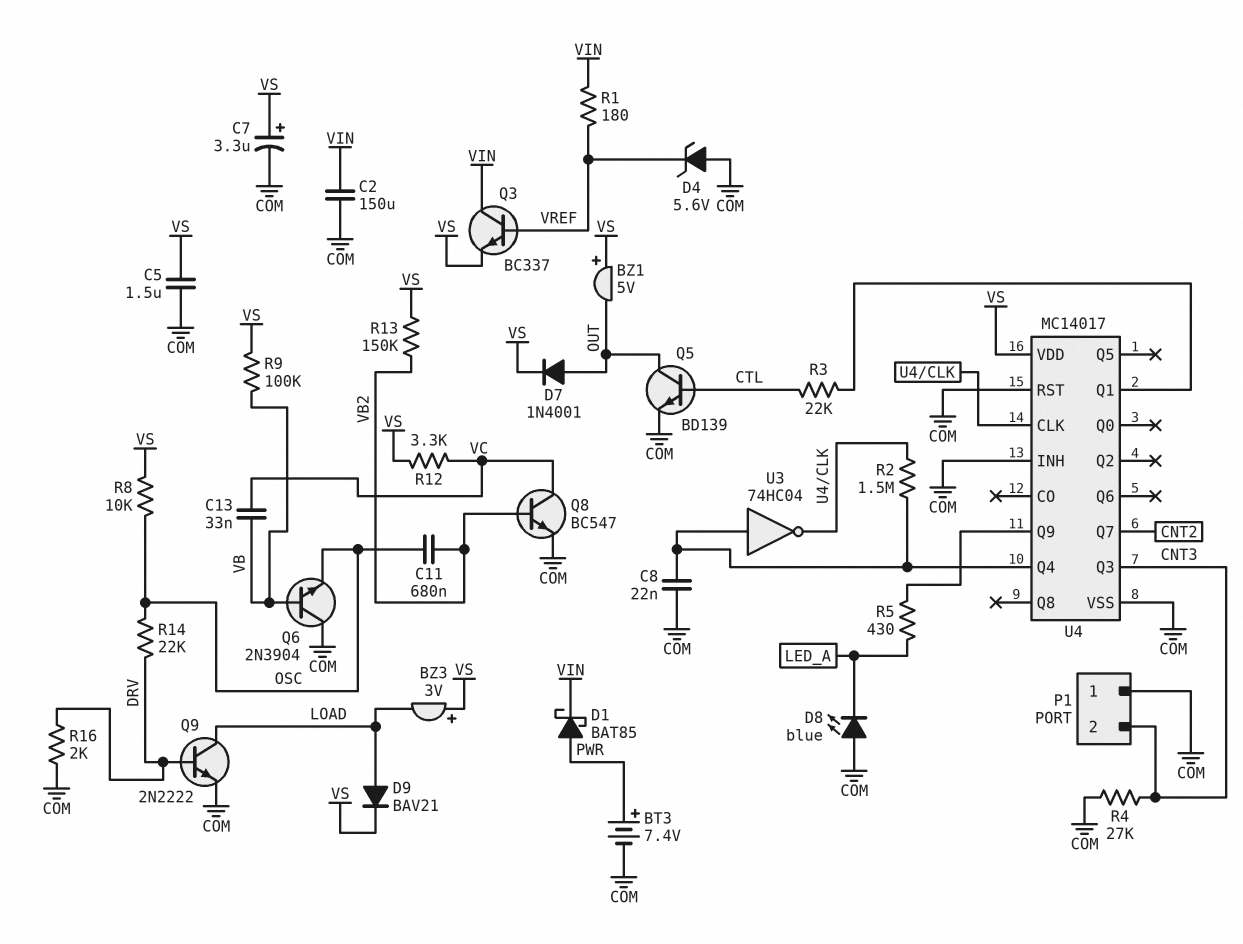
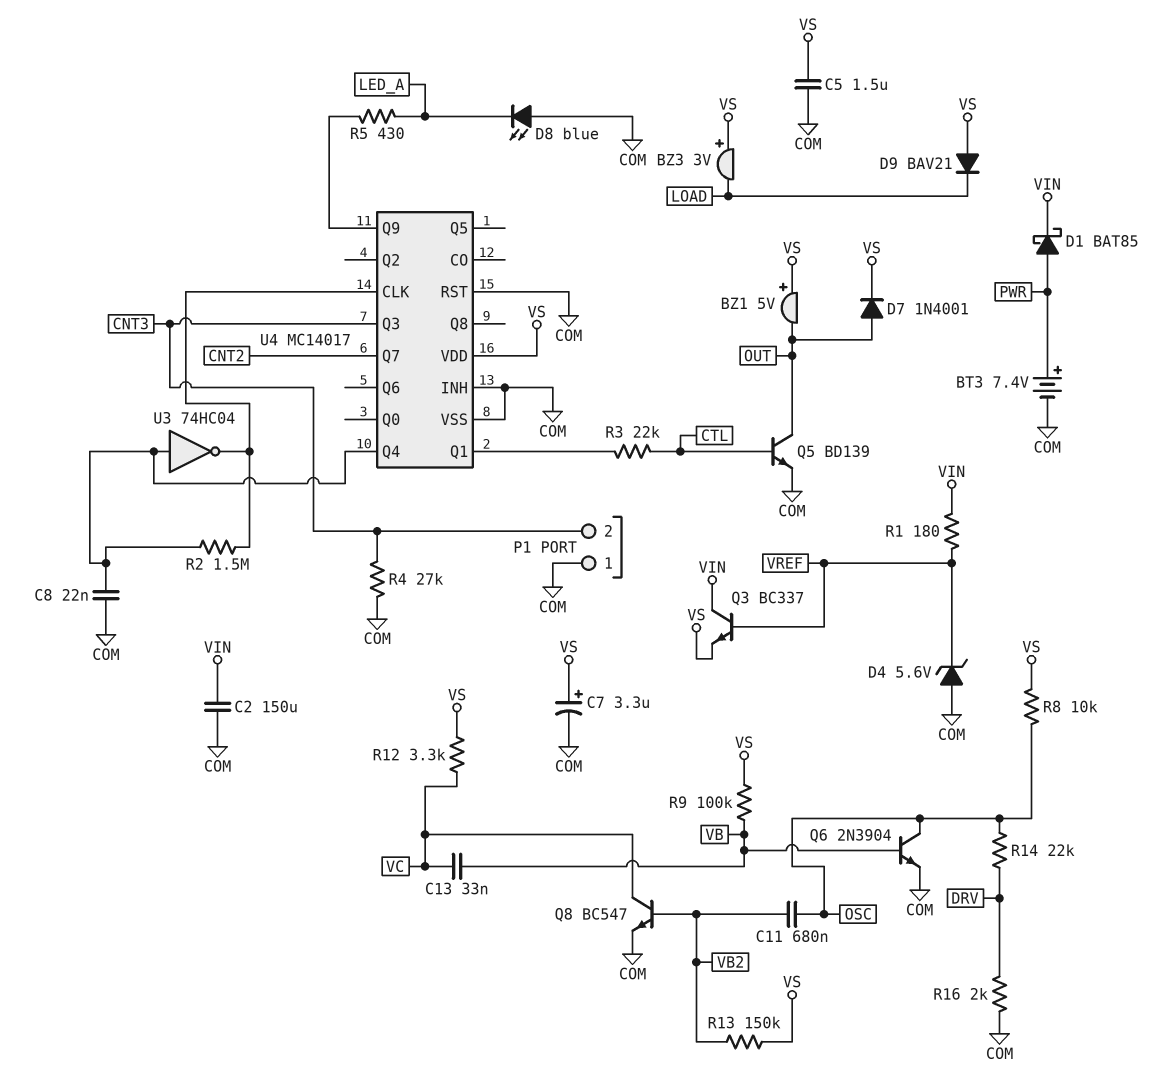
D9: diode BAV21 (A LOAD, K VS) -> diode BAV21 (A VS, K LOAD)
Q6: NPN 2N3904 (B VB, C COM, E OSC) -> NPN 2N3904 (B VB, C OSC, E COM)
Q9: NPN 2N2222 (B DRV, C LOAD, E COM) -> none

